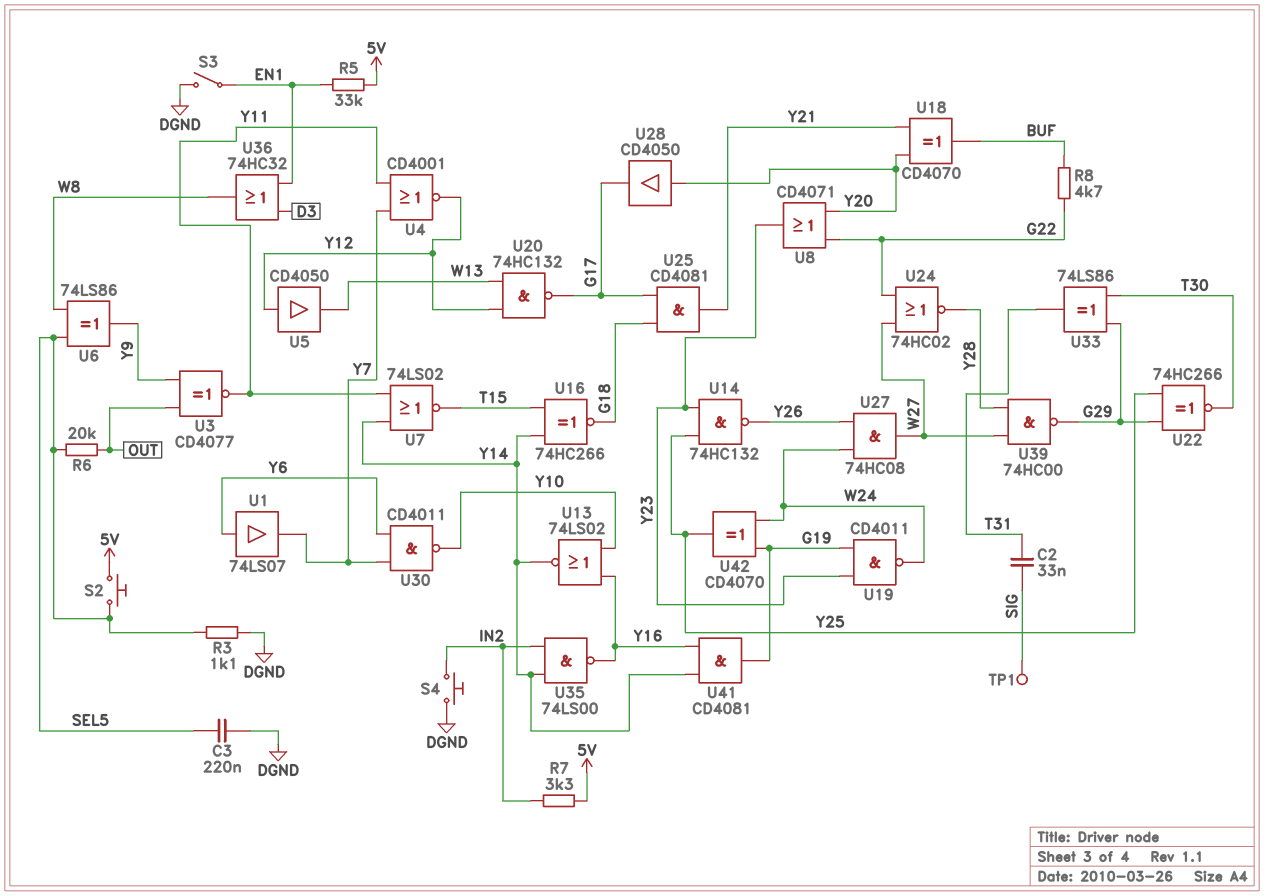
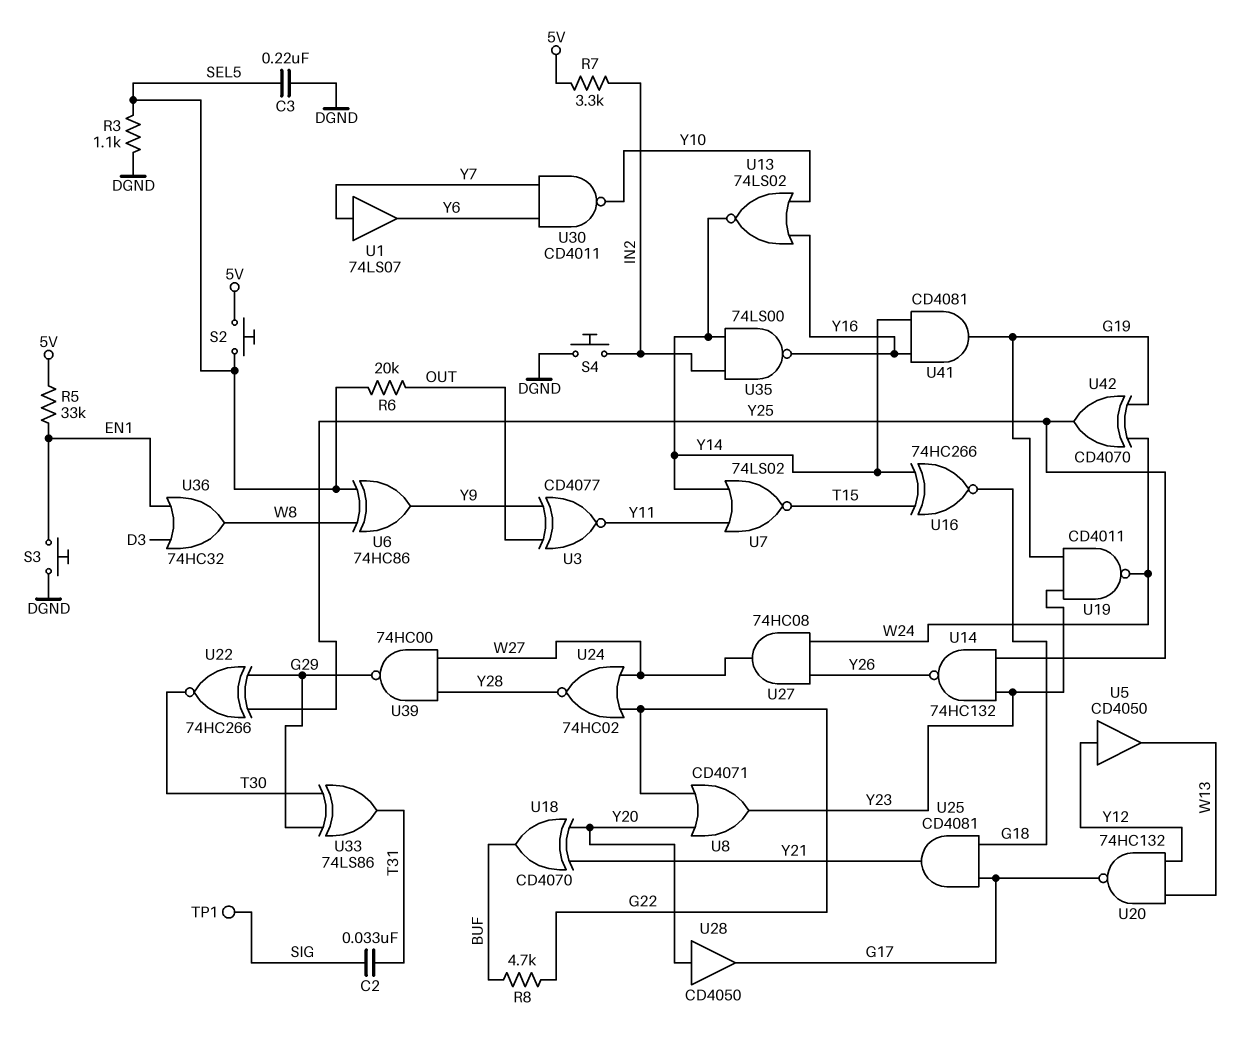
S3: switch (DGND, EN1) -> button (DGND, EN1)
U1: buffer 74LS07 (in Y6, out Y7) -> buffer 74LS07 (in Y7, out Y6)
U4: NOR CD4001 (in Y7, in Y11, out Y12) -> none
U6: XOR 74LS86 (in SEL5, in W8, out Y9) -> XOR 74HC86 (in SEL5, in W8, out Y9)

